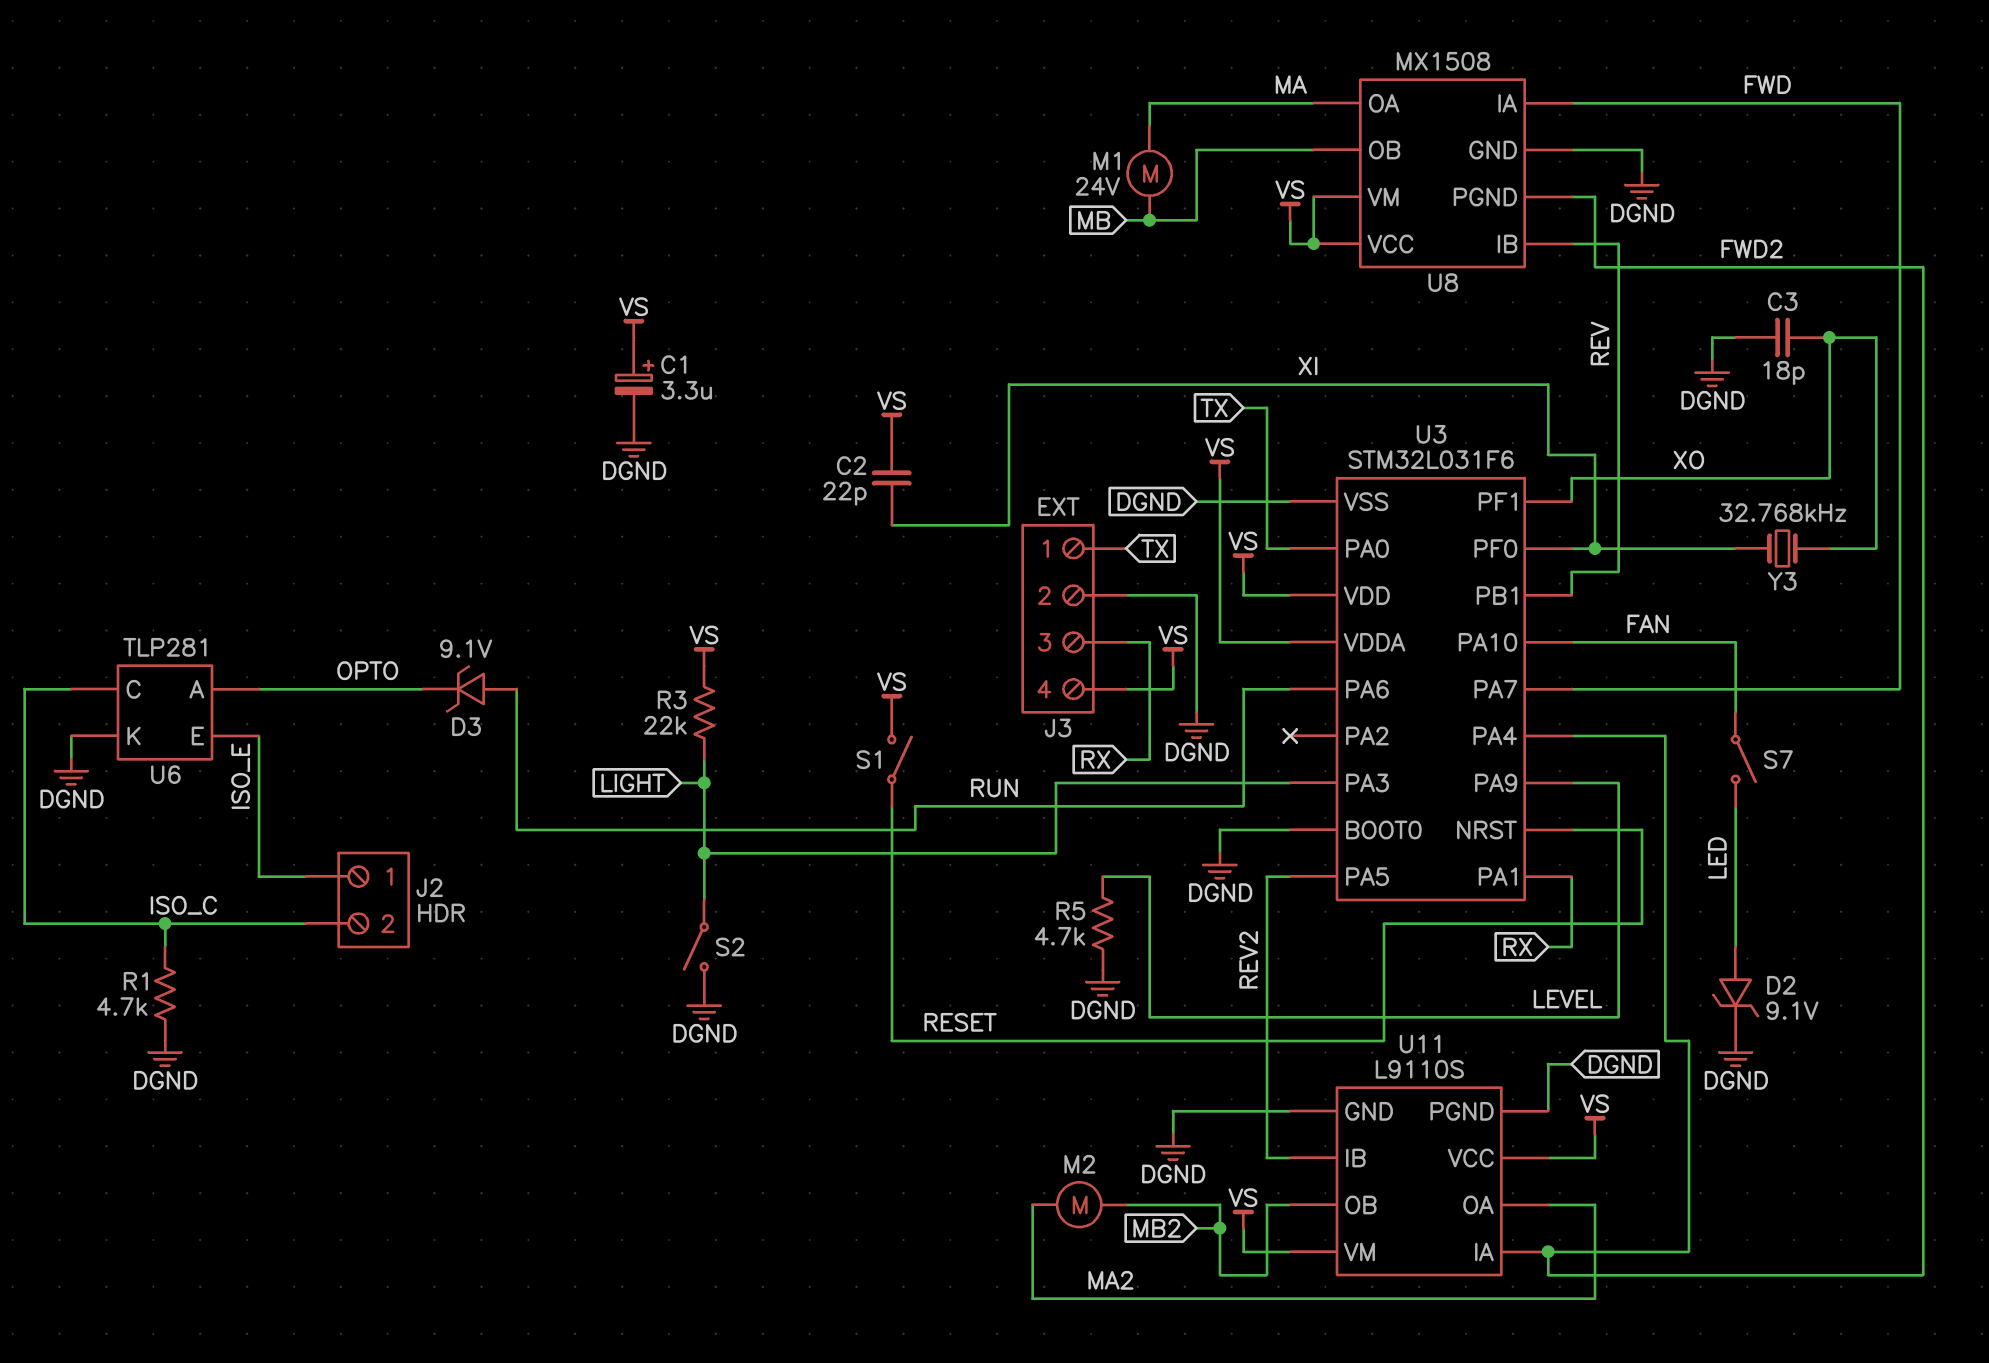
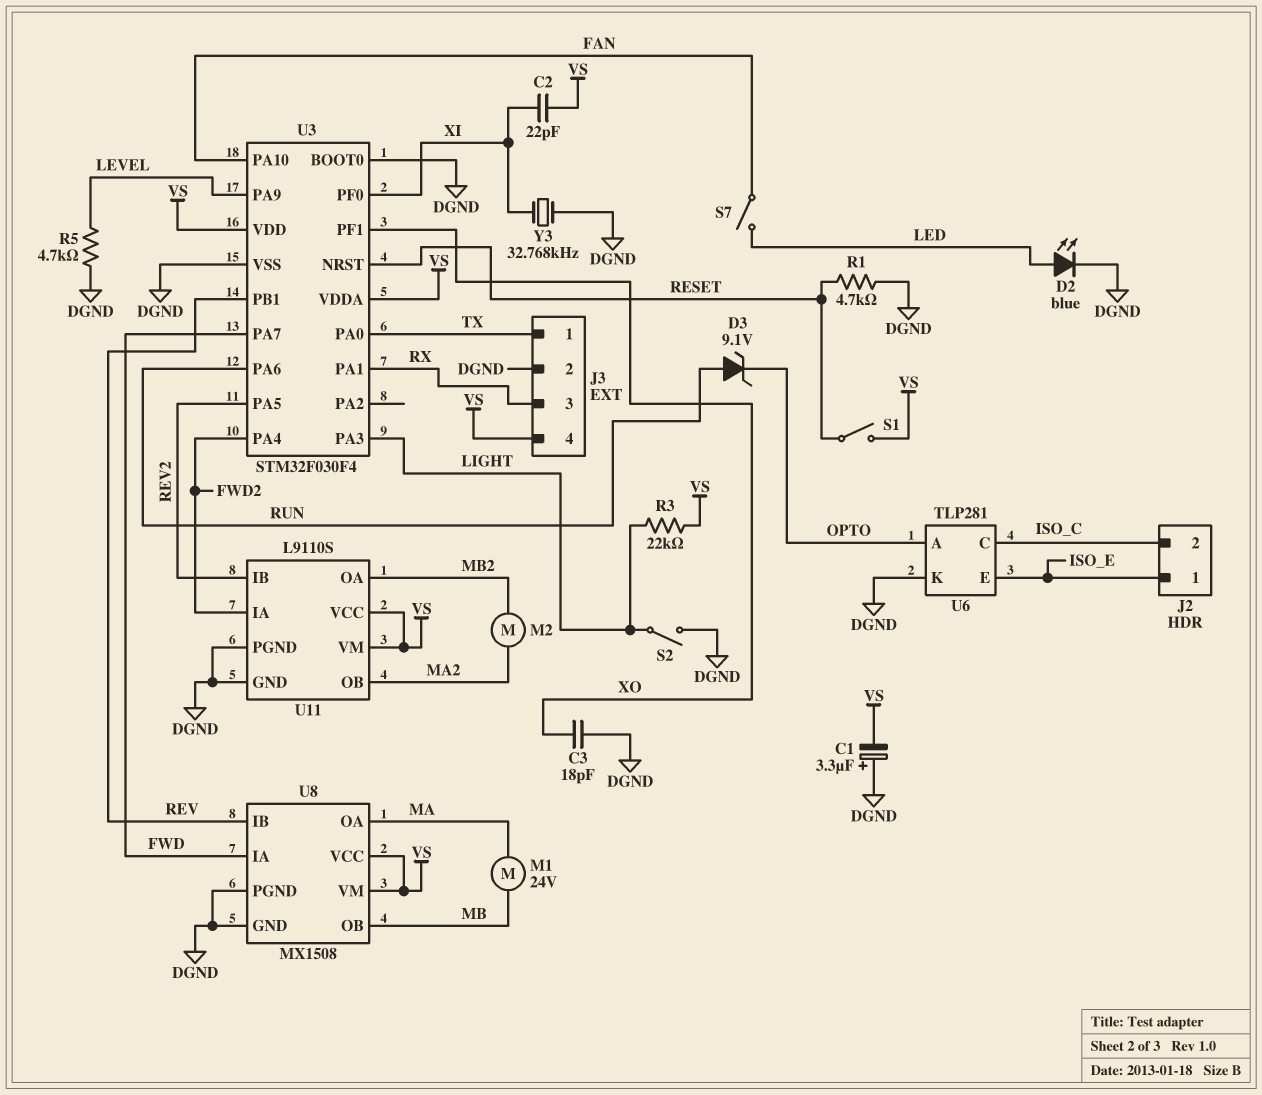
C1: 3.3uF (plus VS, minus DGND) -> 3.3uF (plus DGND, minus VS)
D2: zener 9.1V (A LED, K DGND) -> LED blue (A LED, K DGND)
R1: 4.7k (DGND, ISO_C) -> 4.7k (DGND, RESET)
U3: STM32L031F6 -> STM32F030F4
U8 pin PGND: FWD2 -> DGND
U11 pin OA: MA2 -> MB2
U11 pin OB: MB2 -> MA2
Y3: 32.768kHz (XI, XO) -> 32.768kHz (DGND, XI)

